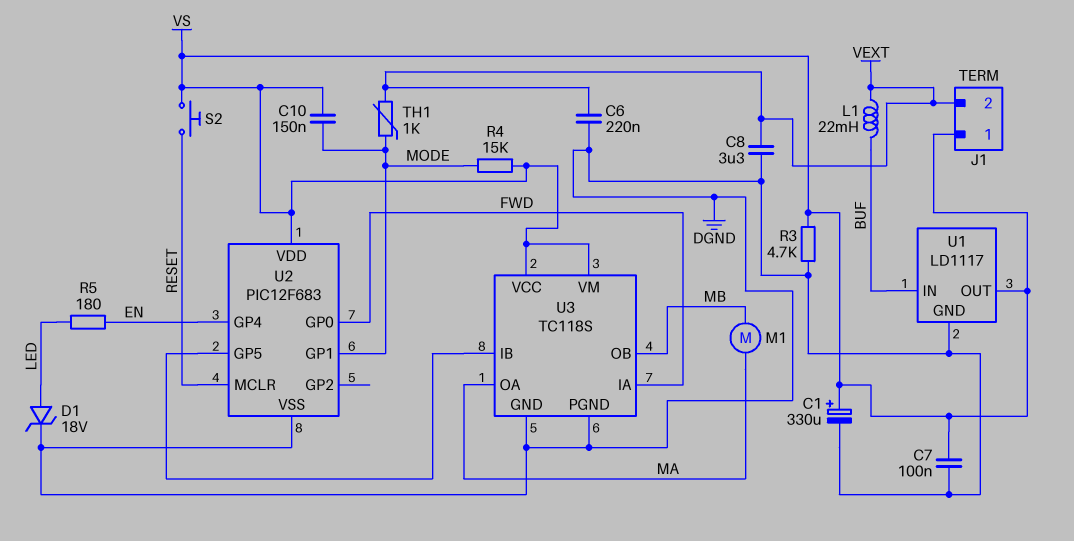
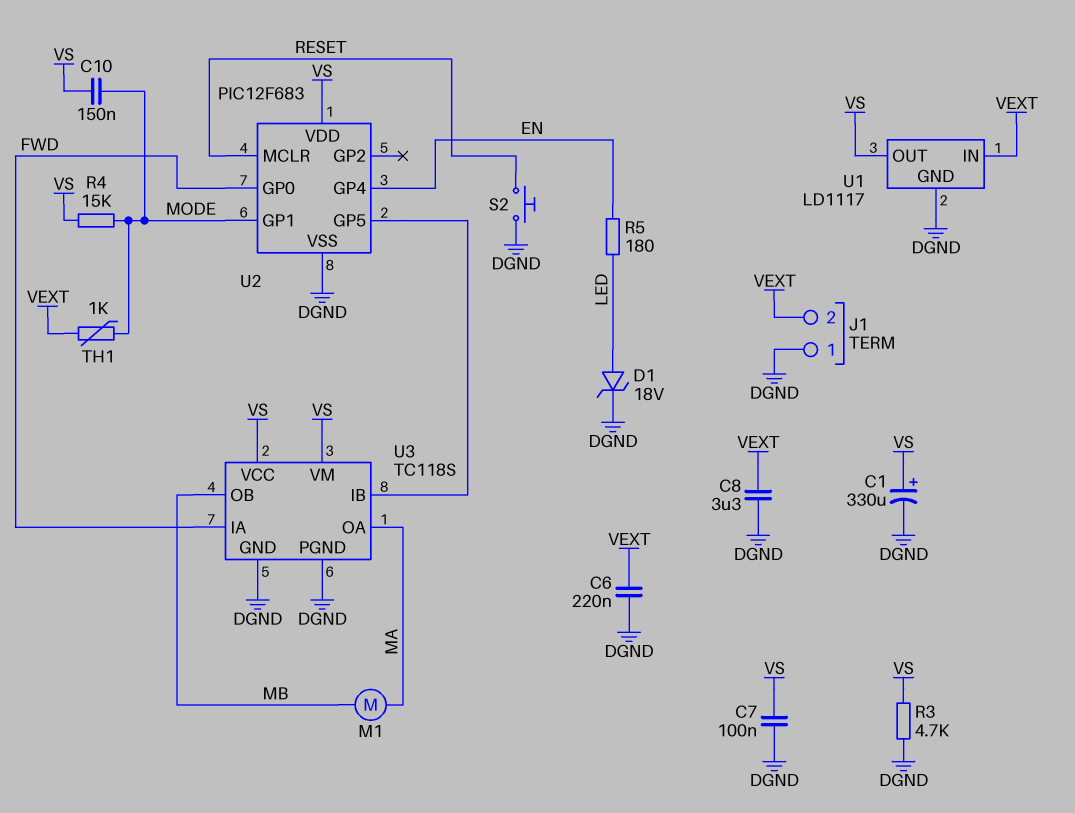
J1 pin 1: VS -> DGND
L1: 22mH (BUF, VEXT) -> none
S2: button (RESET, VS) -> button (DGND, RESET)
U1 pin IN: BUF -> VEXT

